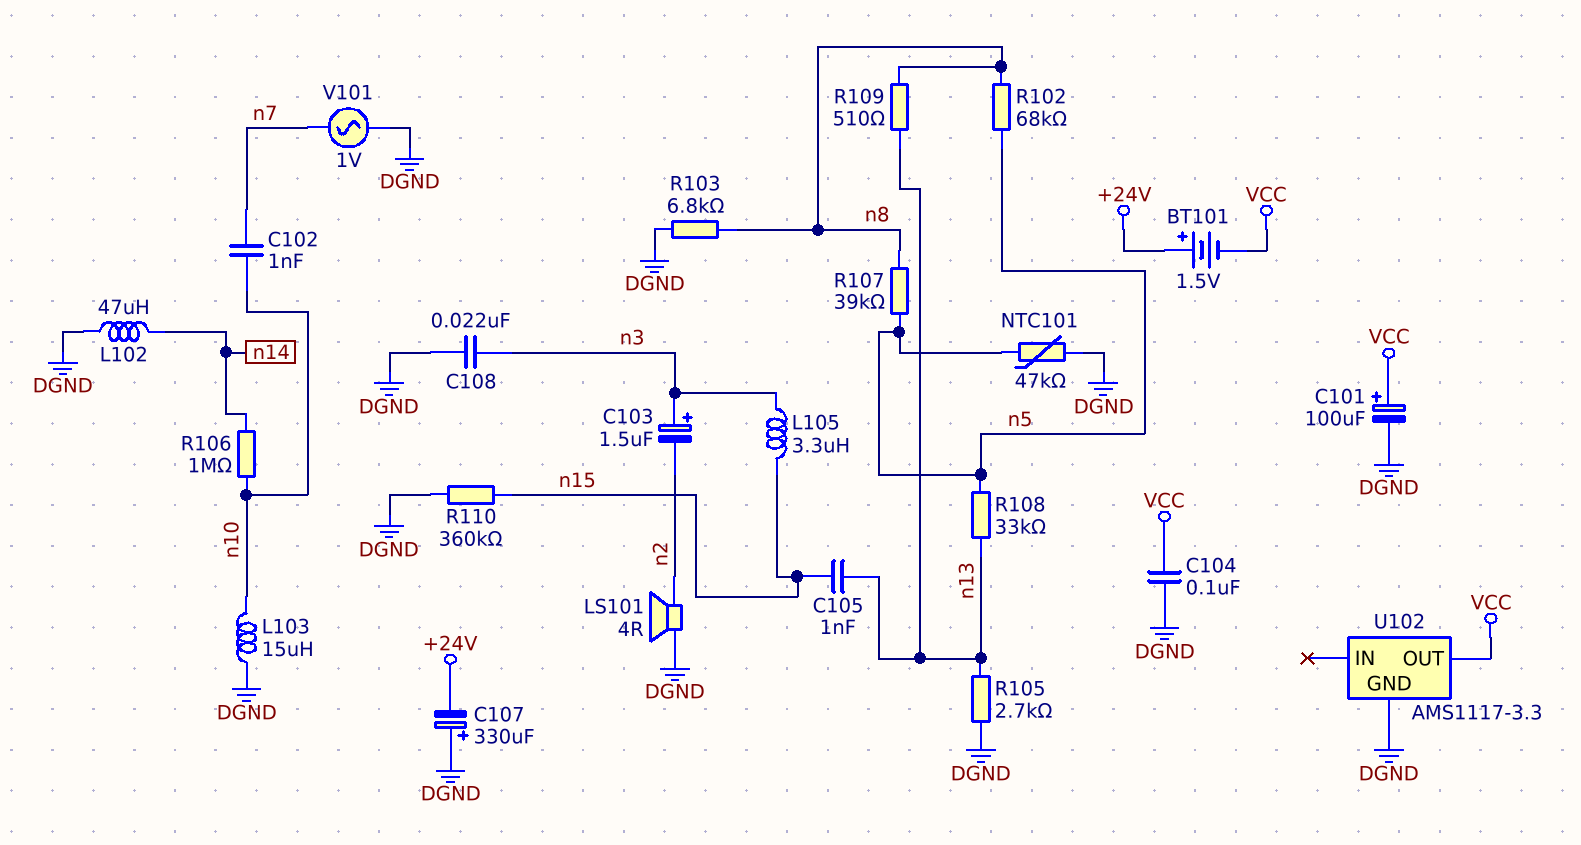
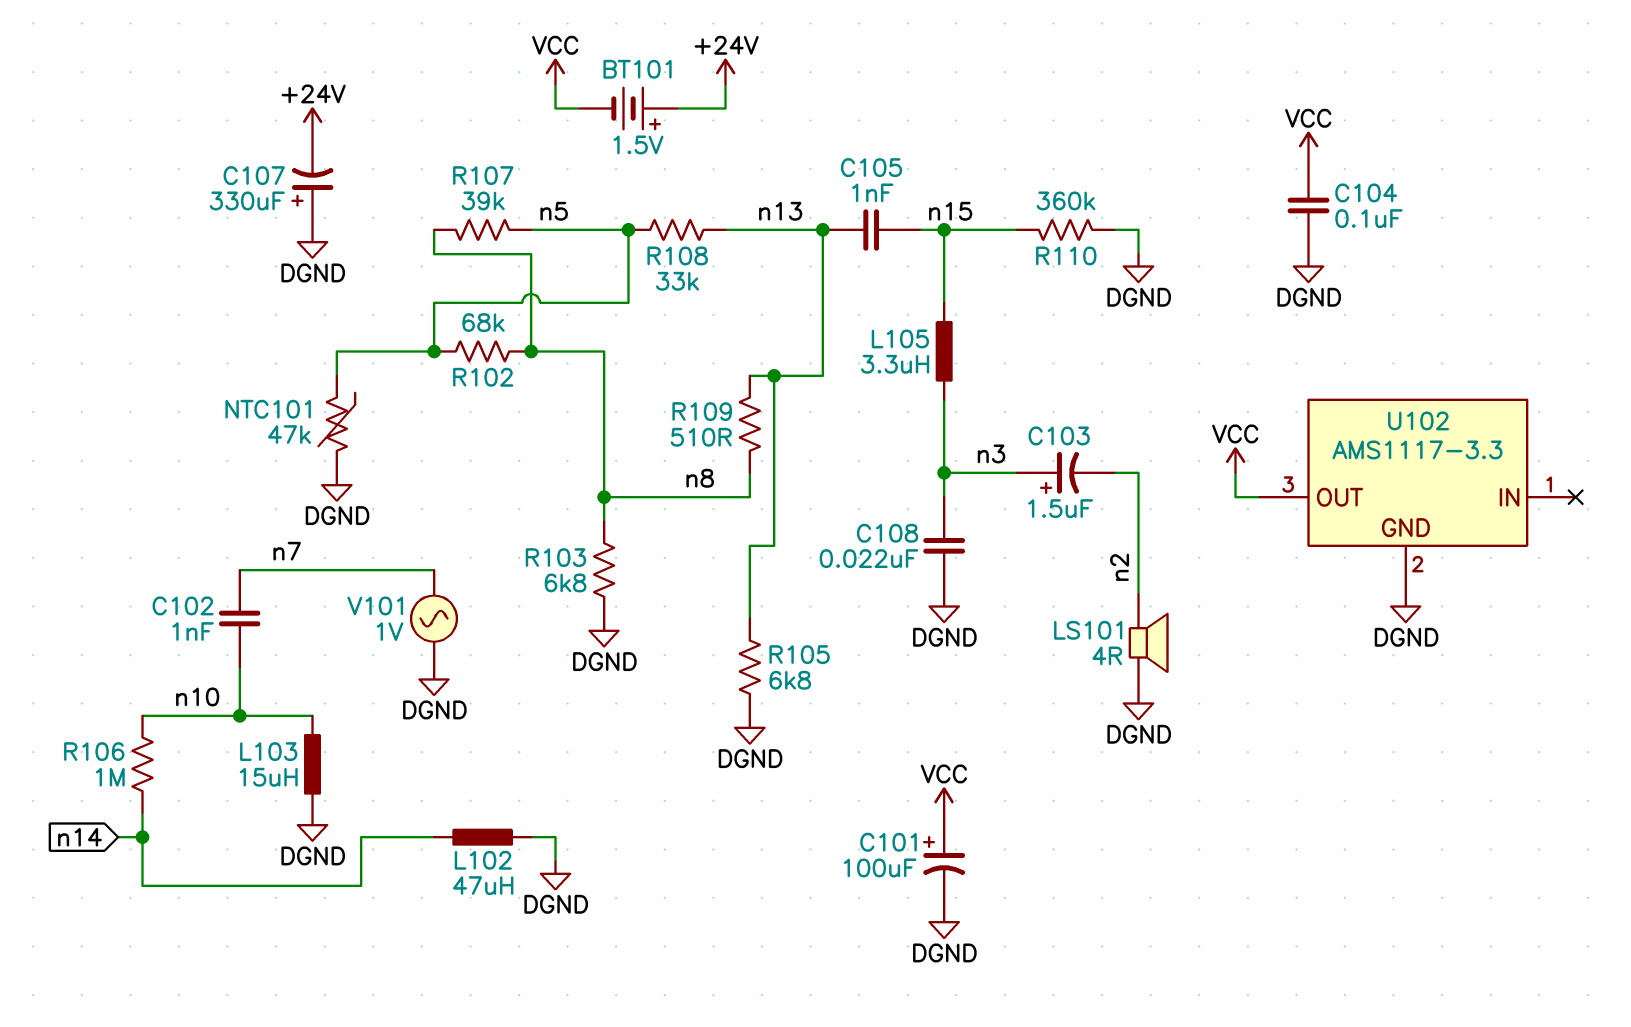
R105: 2.7k (DGND, n13) -> 6.8k (DGND, n13)

